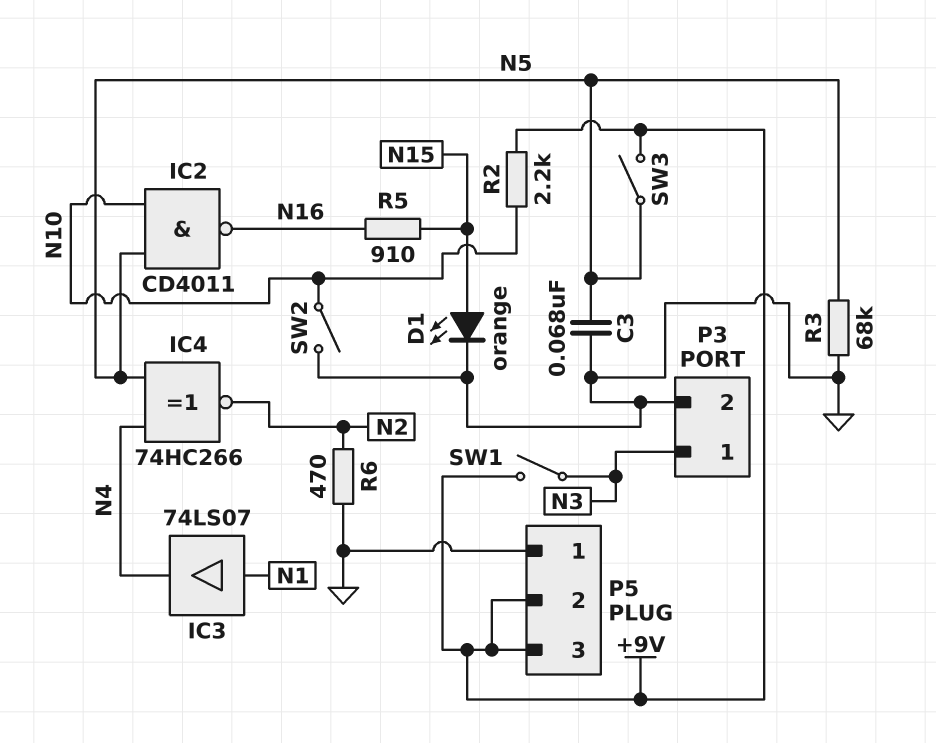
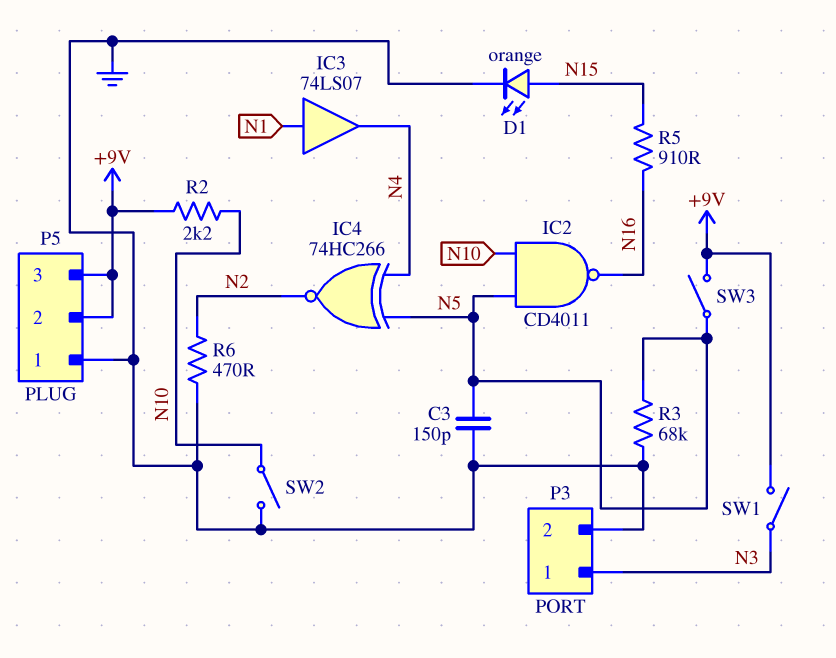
C3: 68nF (GND, N5) -> 150pF (GND, N5)

